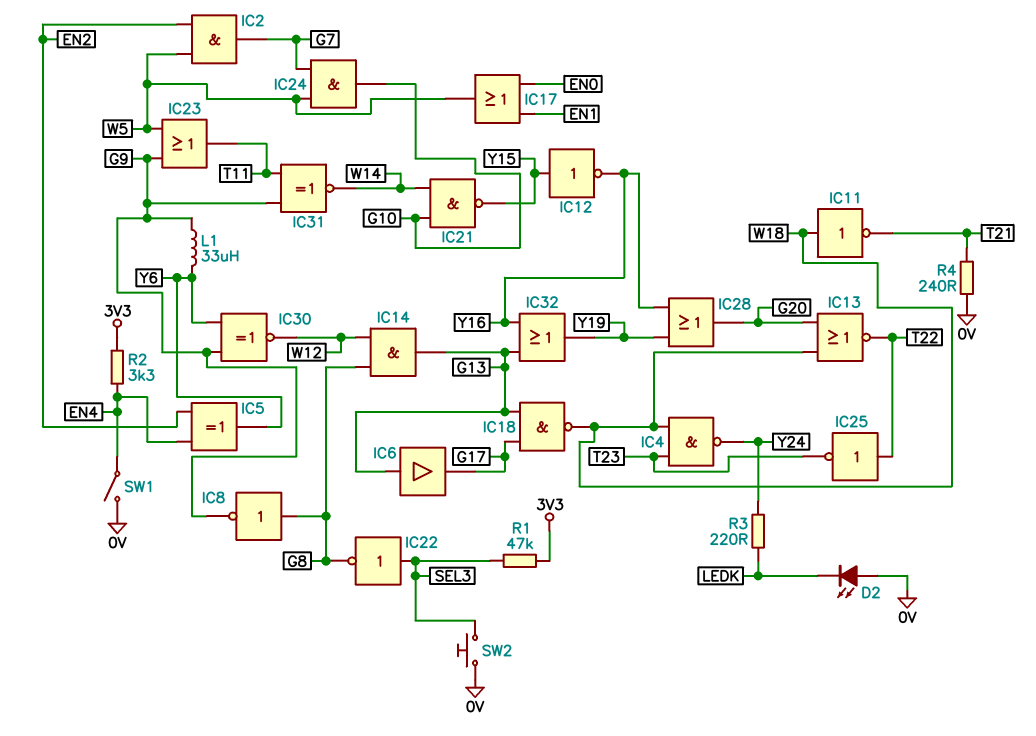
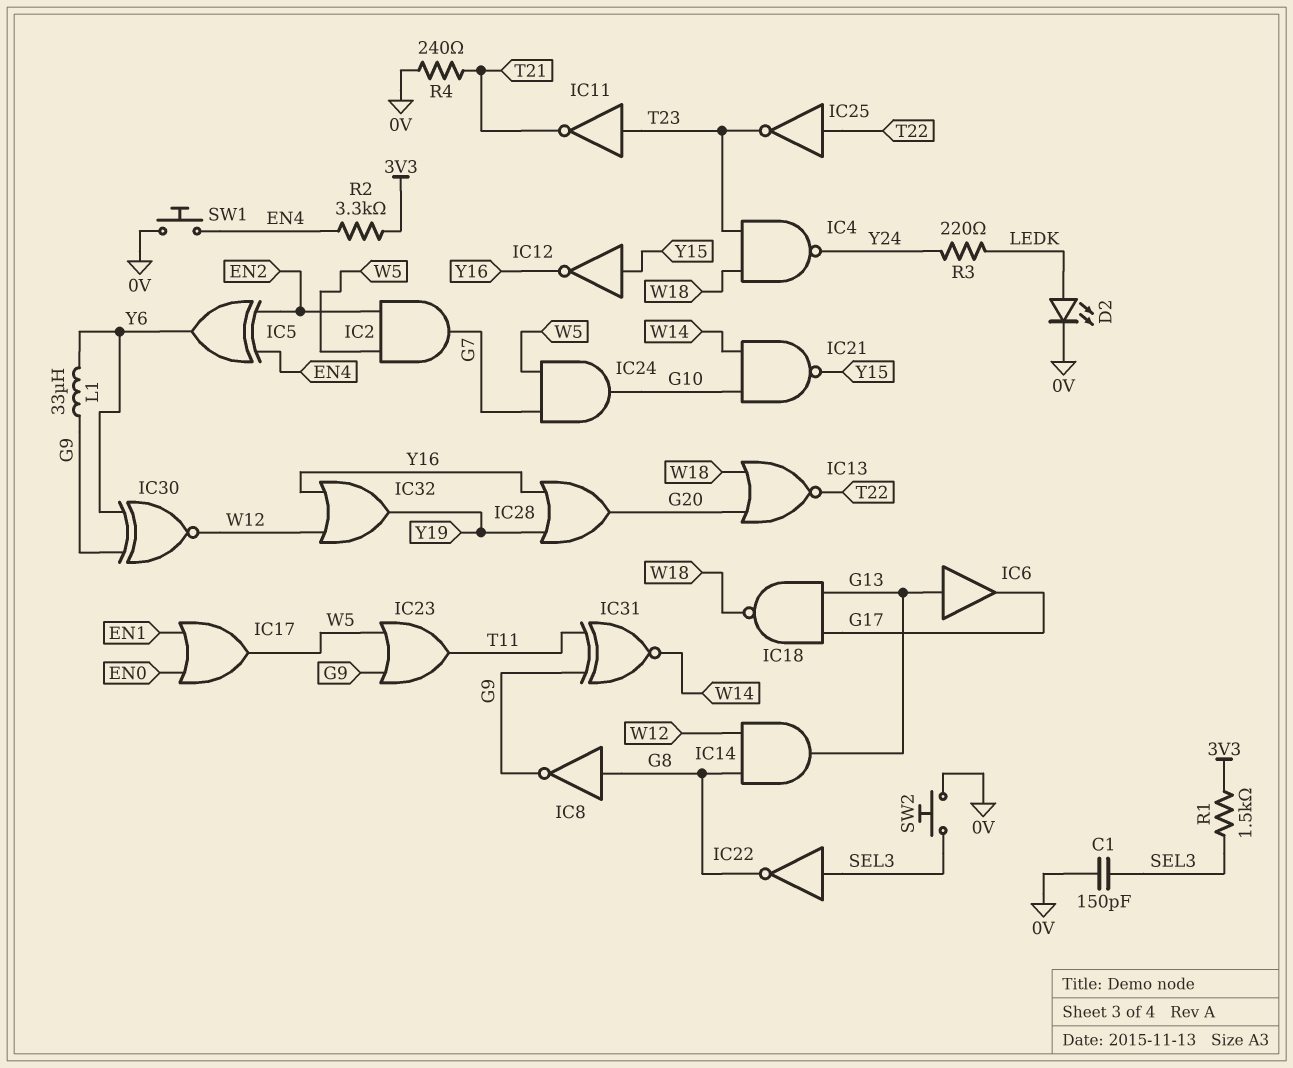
C1: none -> 150pF (0V, SEL3)
D2: LED (A 0V, K LEDK) -> LED (A LEDK, K 0V)
IC11: NOT (in W18, out T21) -> NOT (in T23, out T21)
IC32: OR (in G13, in Y16, out Y19) -> OR (in W12, in Y16, out Y19)
R1: 47k (3V3, SEL3) -> 1.5k (3V3, SEL3)
SW1: switch (0V, EN4) -> button (0V, EN4)

